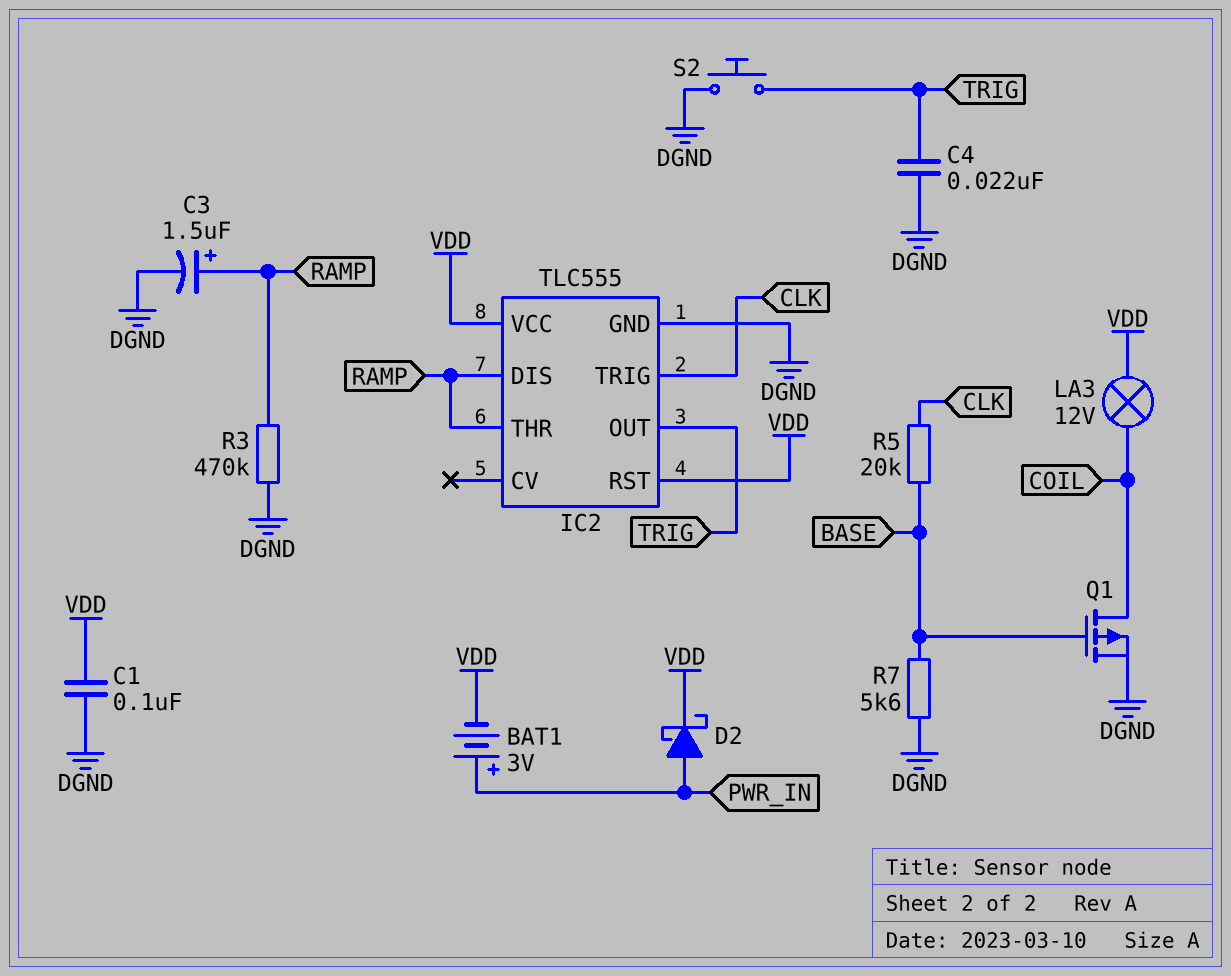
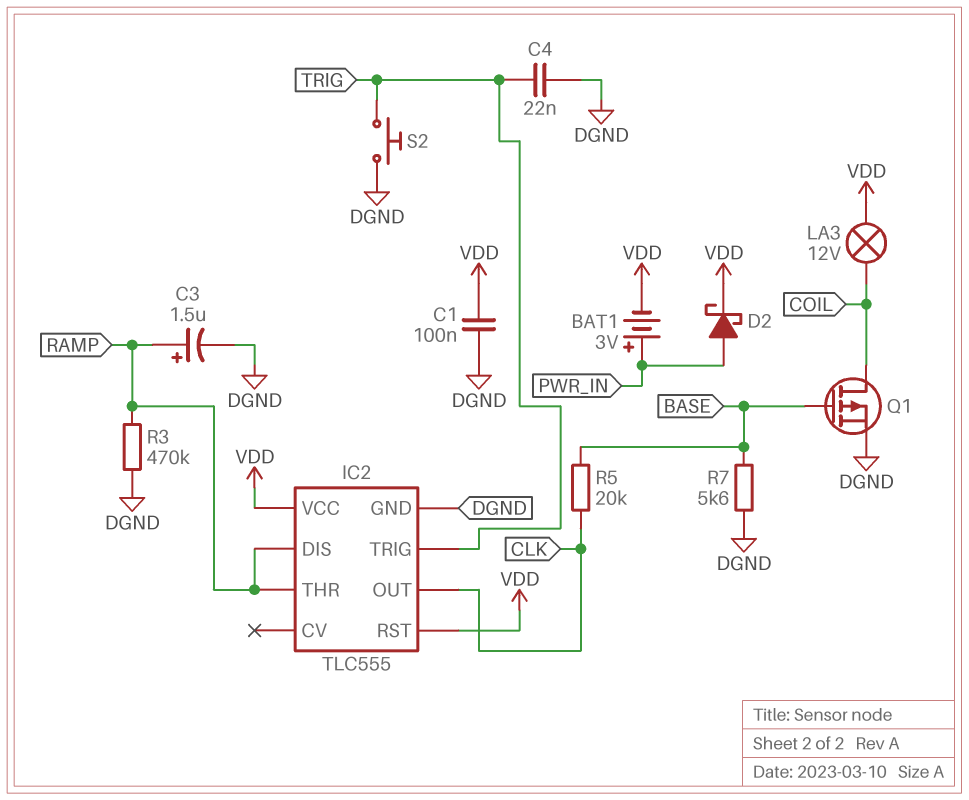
IC2 pin OUT: TRIG -> CLK
IC2 pin TRIG: CLK -> TRIG

